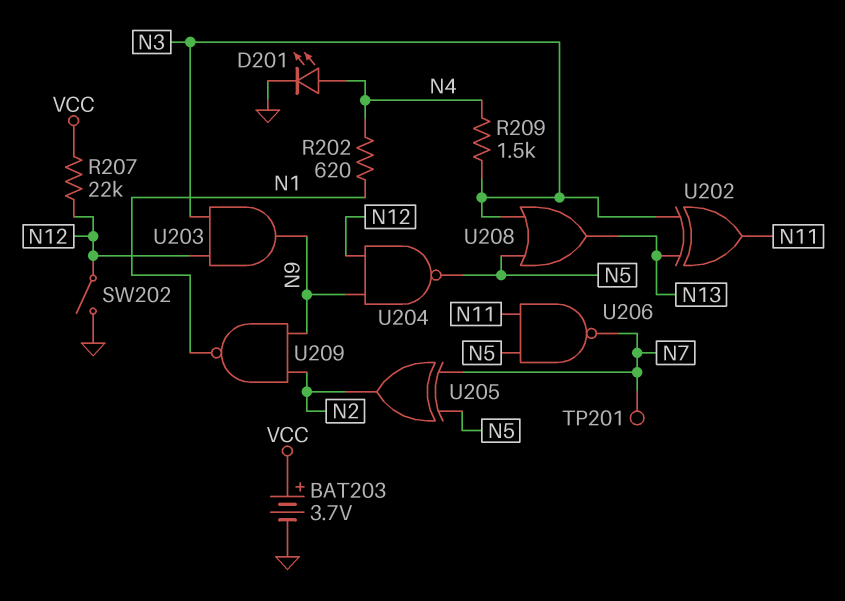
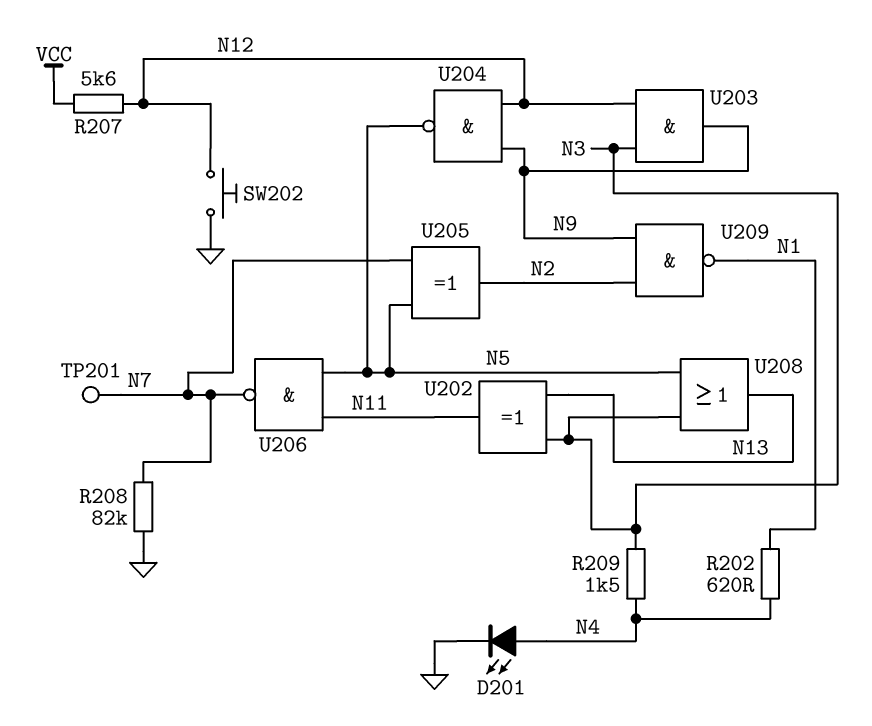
BAT203: 3.7V (plus VCC, minus GND) -> none
R207: 22k (N12, VCC) -> 5.6k (N12, VCC)
R208: none -> 82k (GND, N7)
SW202: switch (GND, N12) -> button (GND, N12)

